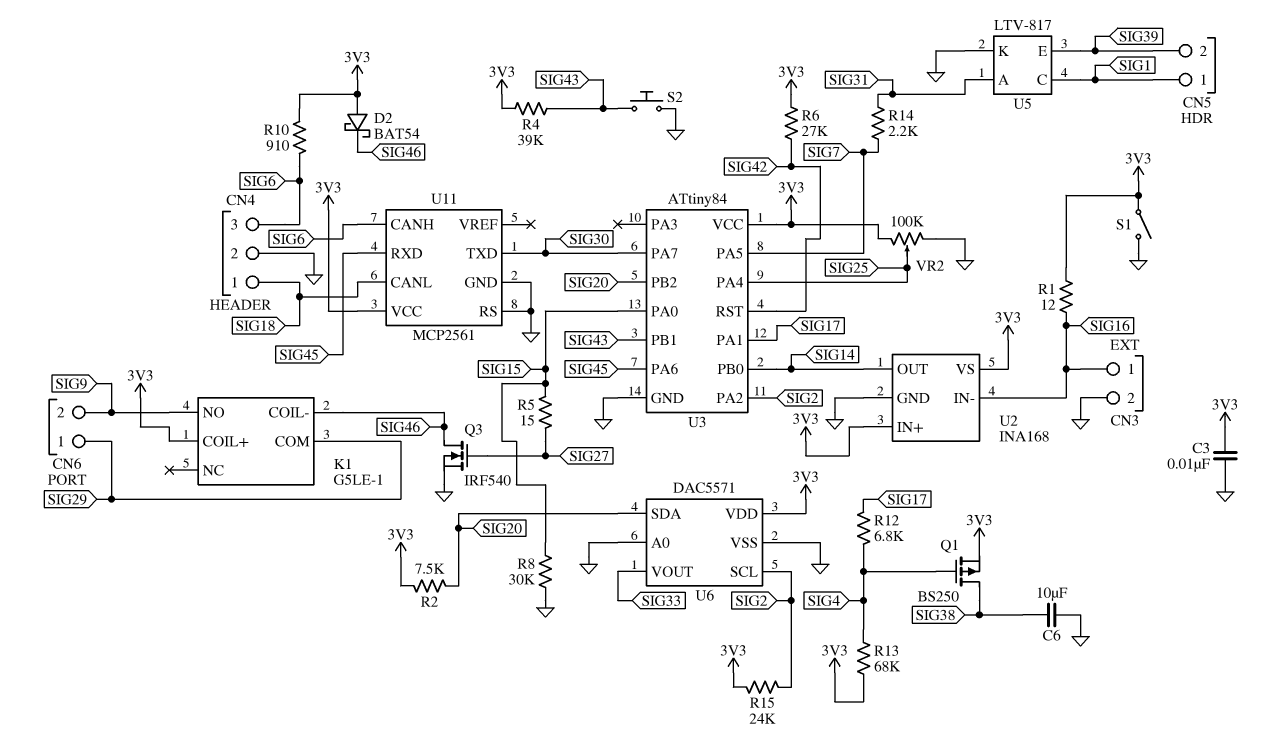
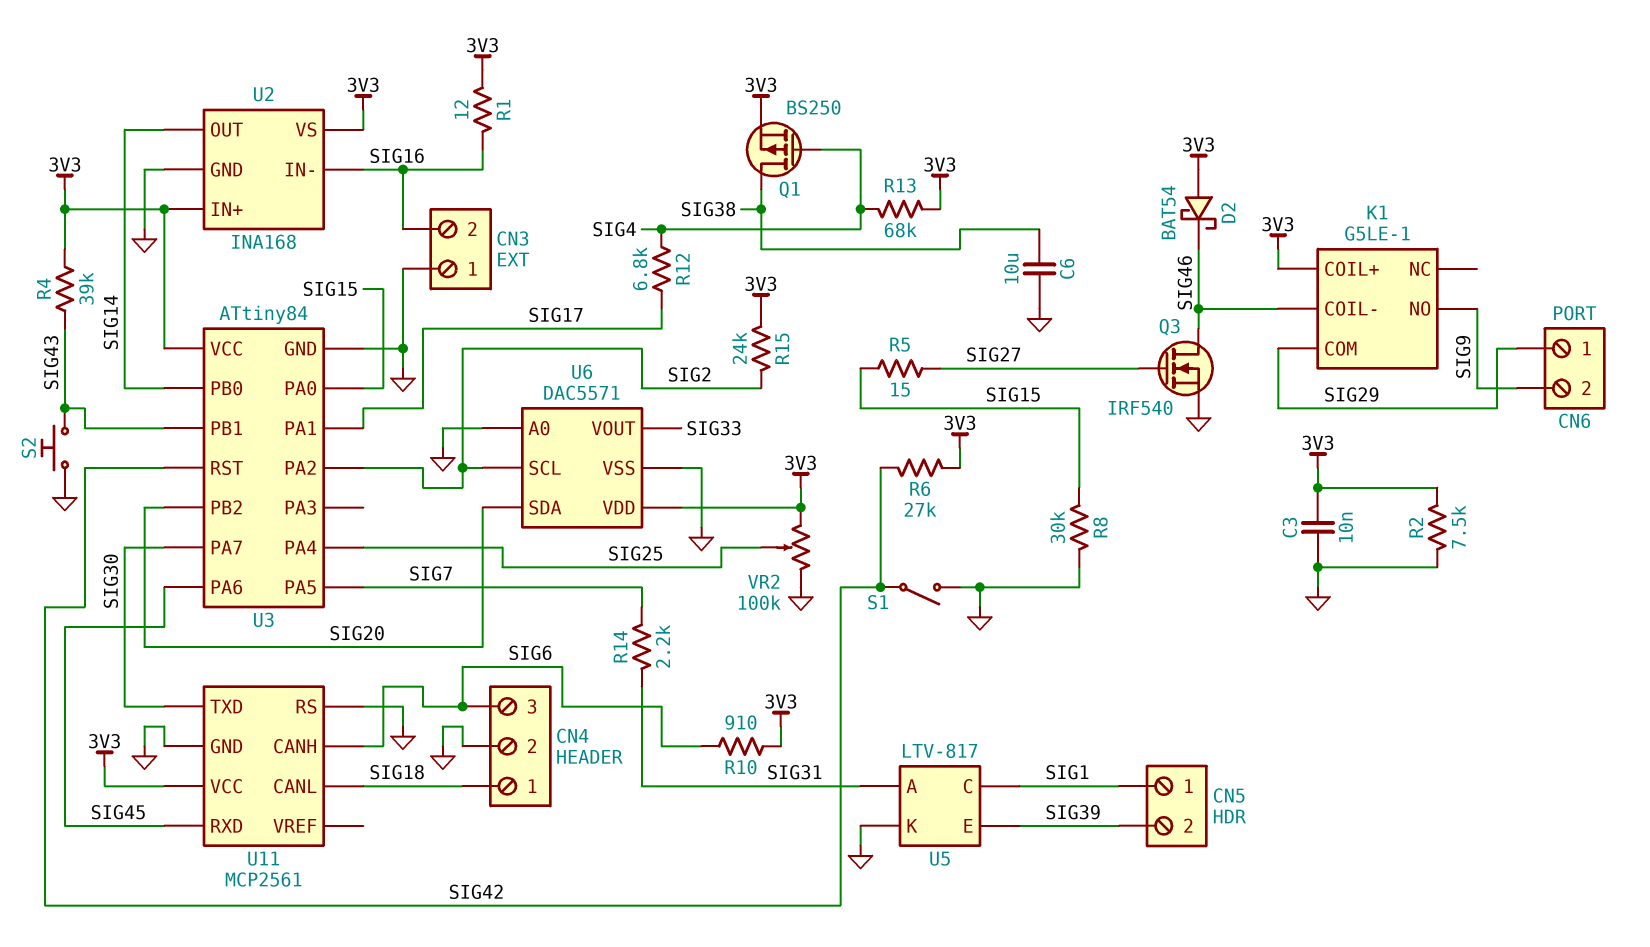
CN3 pin 1: SIG16 -> GND
CN3 pin 2: GND -> SIG16
R2: 7.5k (3V3, SIG20) -> 7.5k (3V3, GND)
S1: switch (3V3, GND) -> switch (GND, SIG42)

